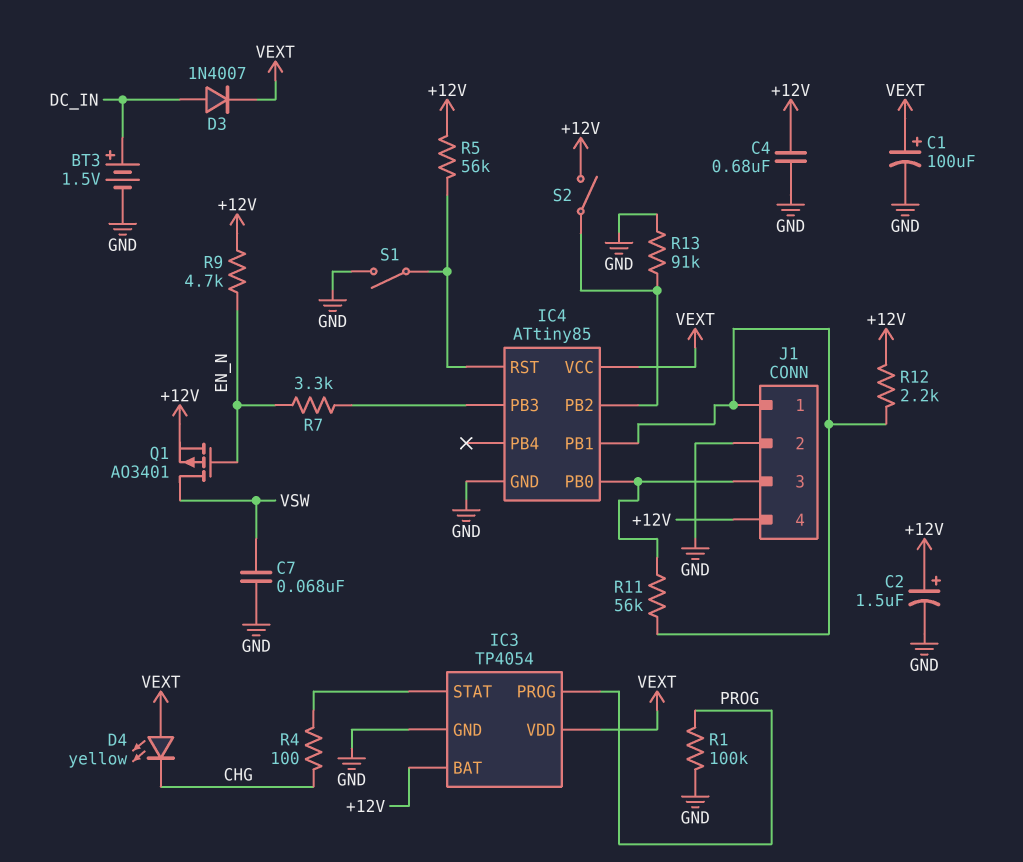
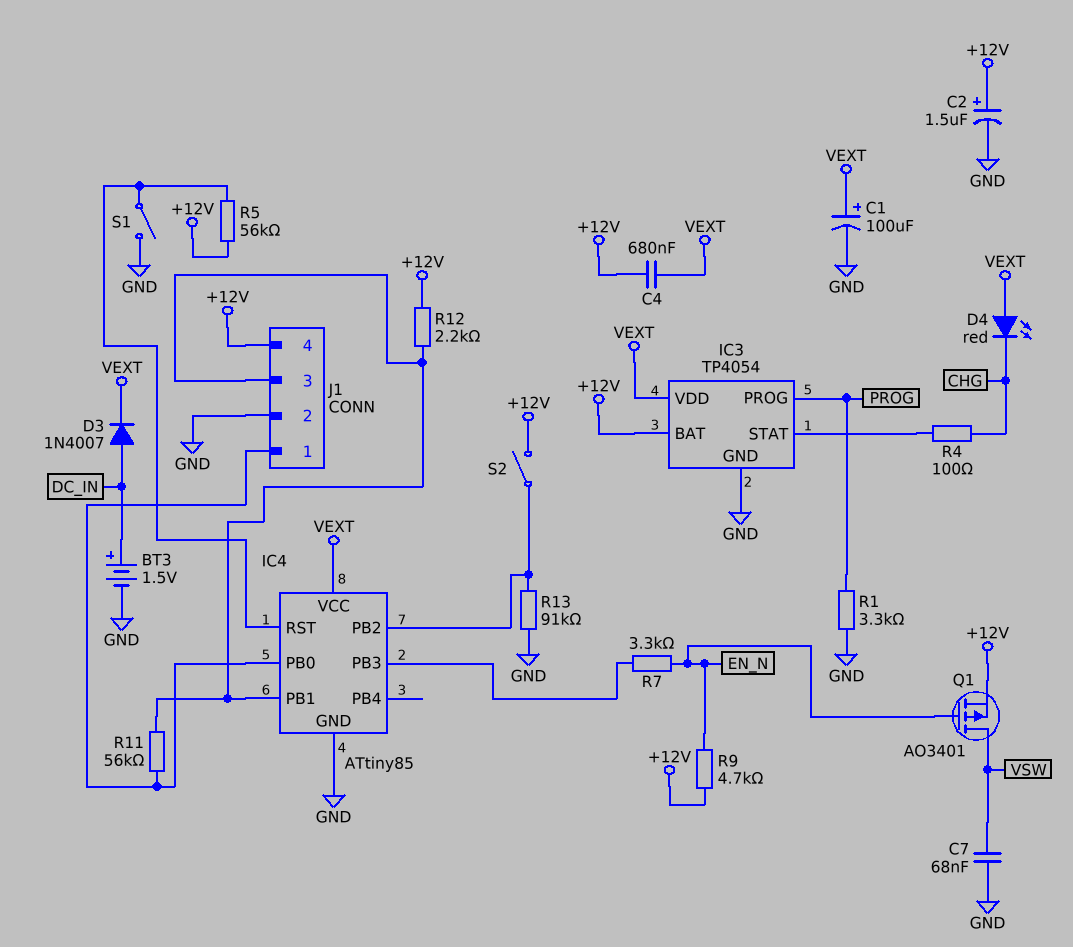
C4: 680nF (+12V, GND) -> 680nF (+12V, VEXT)
D4: LED yellow (A VEXT, K CHG) -> LED red (A VEXT, K CHG)
J1 pin 1: IC4/PB1 -> IC4/PB0
J1 pin 3: IC4/PB0 -> IC4/PB1
R1: 100k (GND, PROG) -> 3.3k (GND, PROG)

